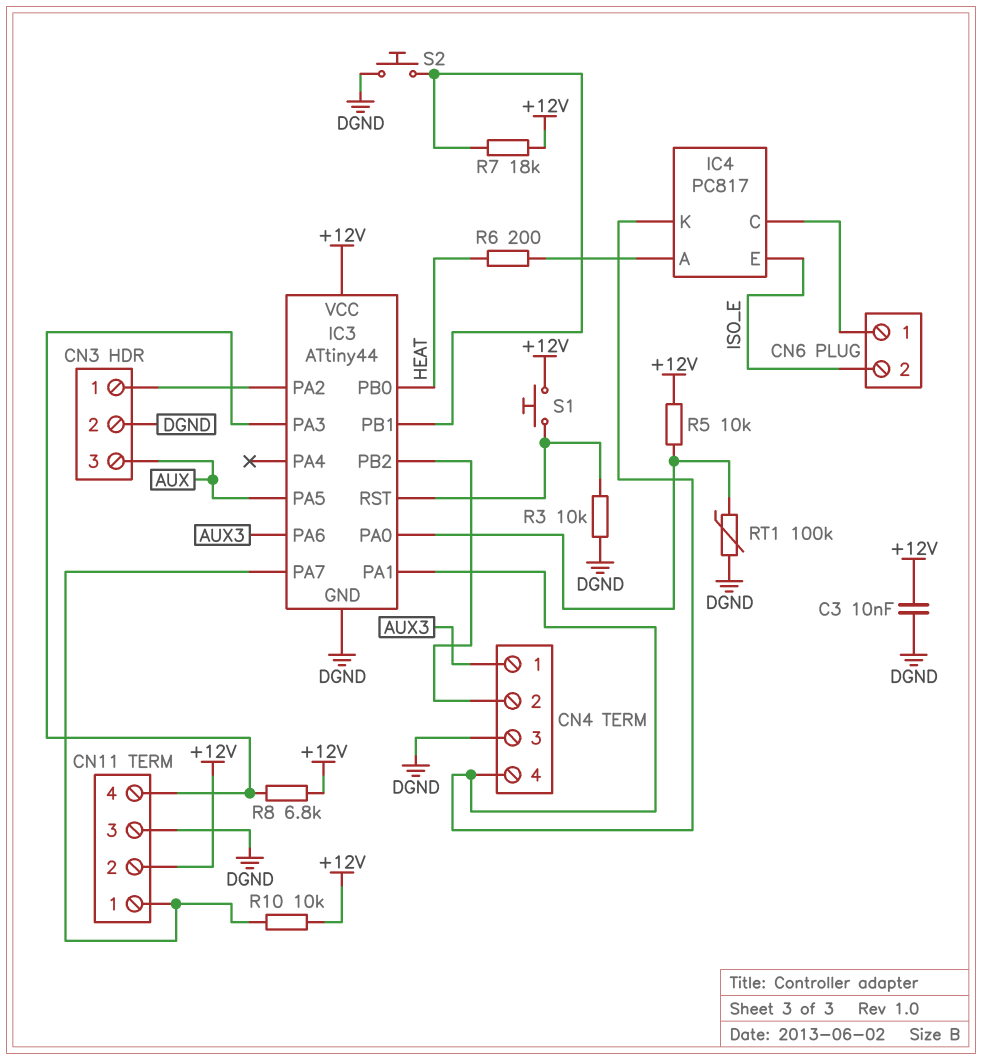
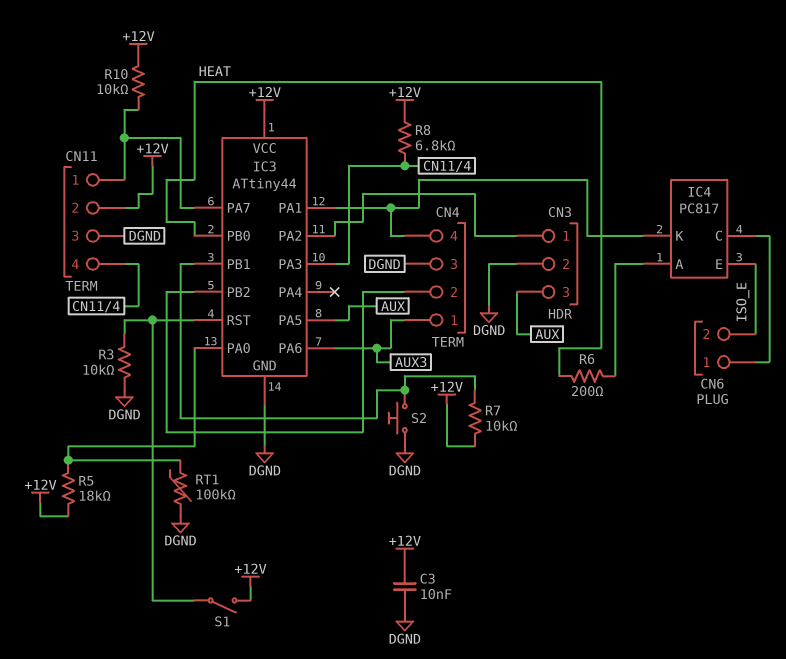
R5: 10k (+12V, IC3/PA0) -> 18k (+12V, IC3/PA0)
R7: 18k (+12V, IC3/PB1) -> 10k (+12V, IC3/PB1)
S1: button (+12V, IC3/RST) -> switch (+12V, IC3/RST)

